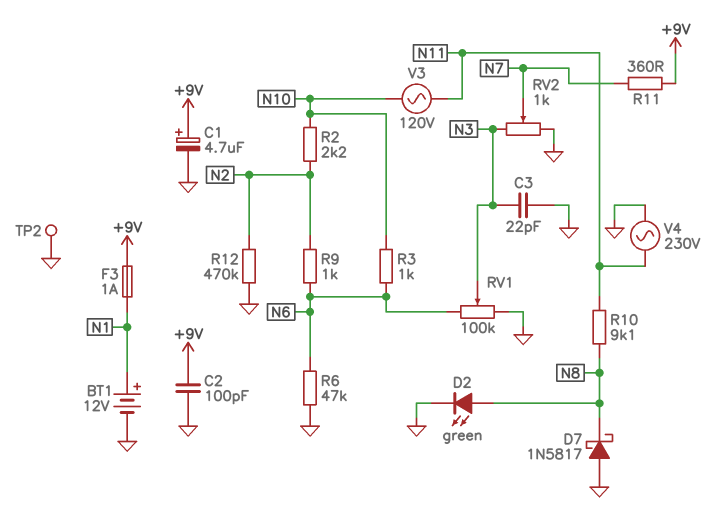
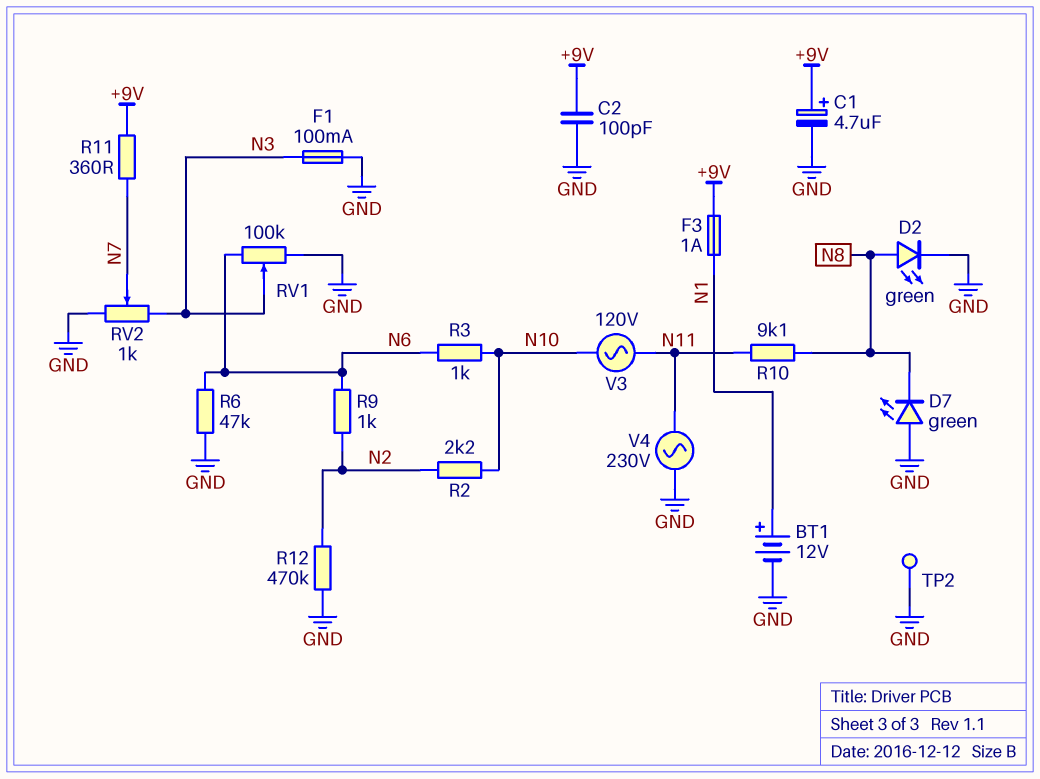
C3: 22pF (GND, N3) -> none
D7: schottky 1N5817 (A GND, K N8) -> LED green (A GND, K N8)
F1: none -> 100mA (GND, N3)

